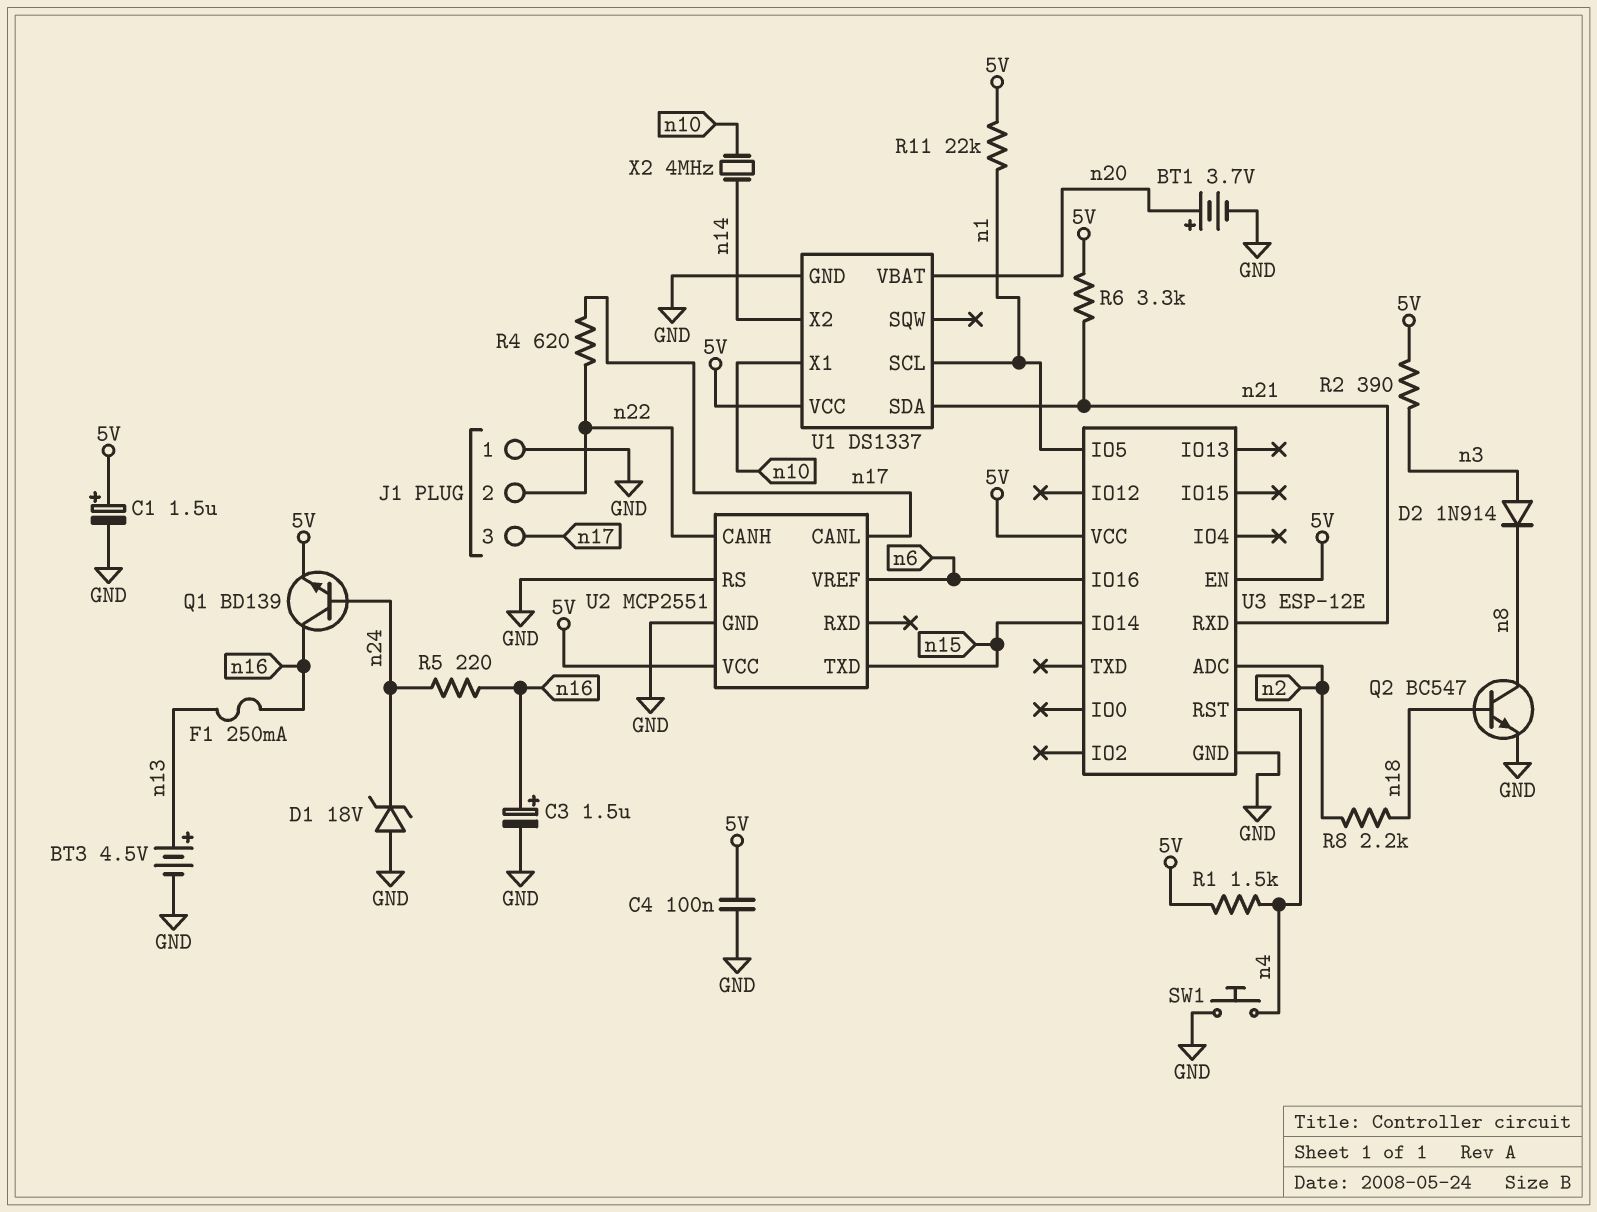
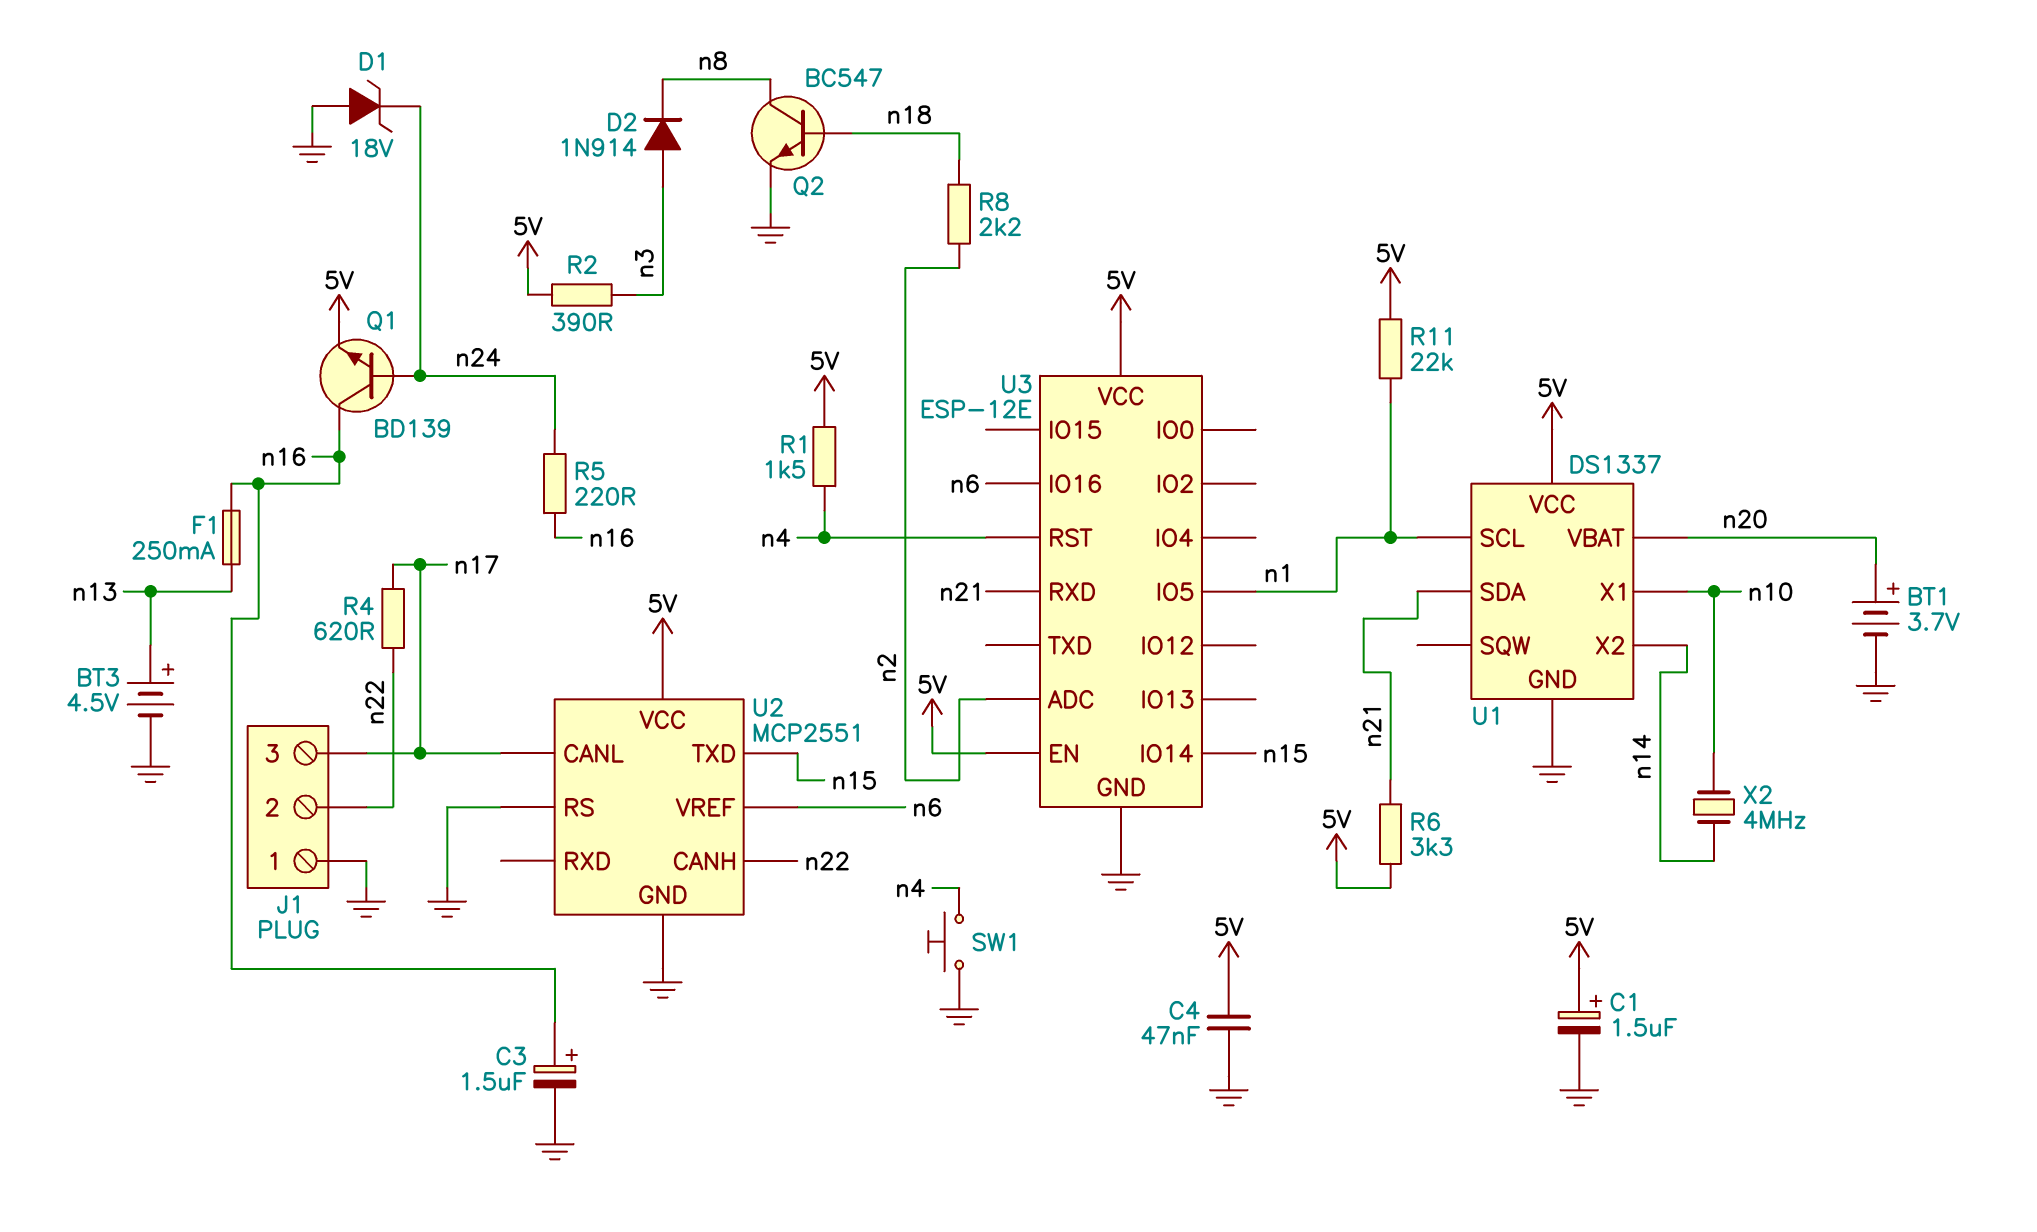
C4: 100nF (5V, GND) -> 47nF (5V, GND)

